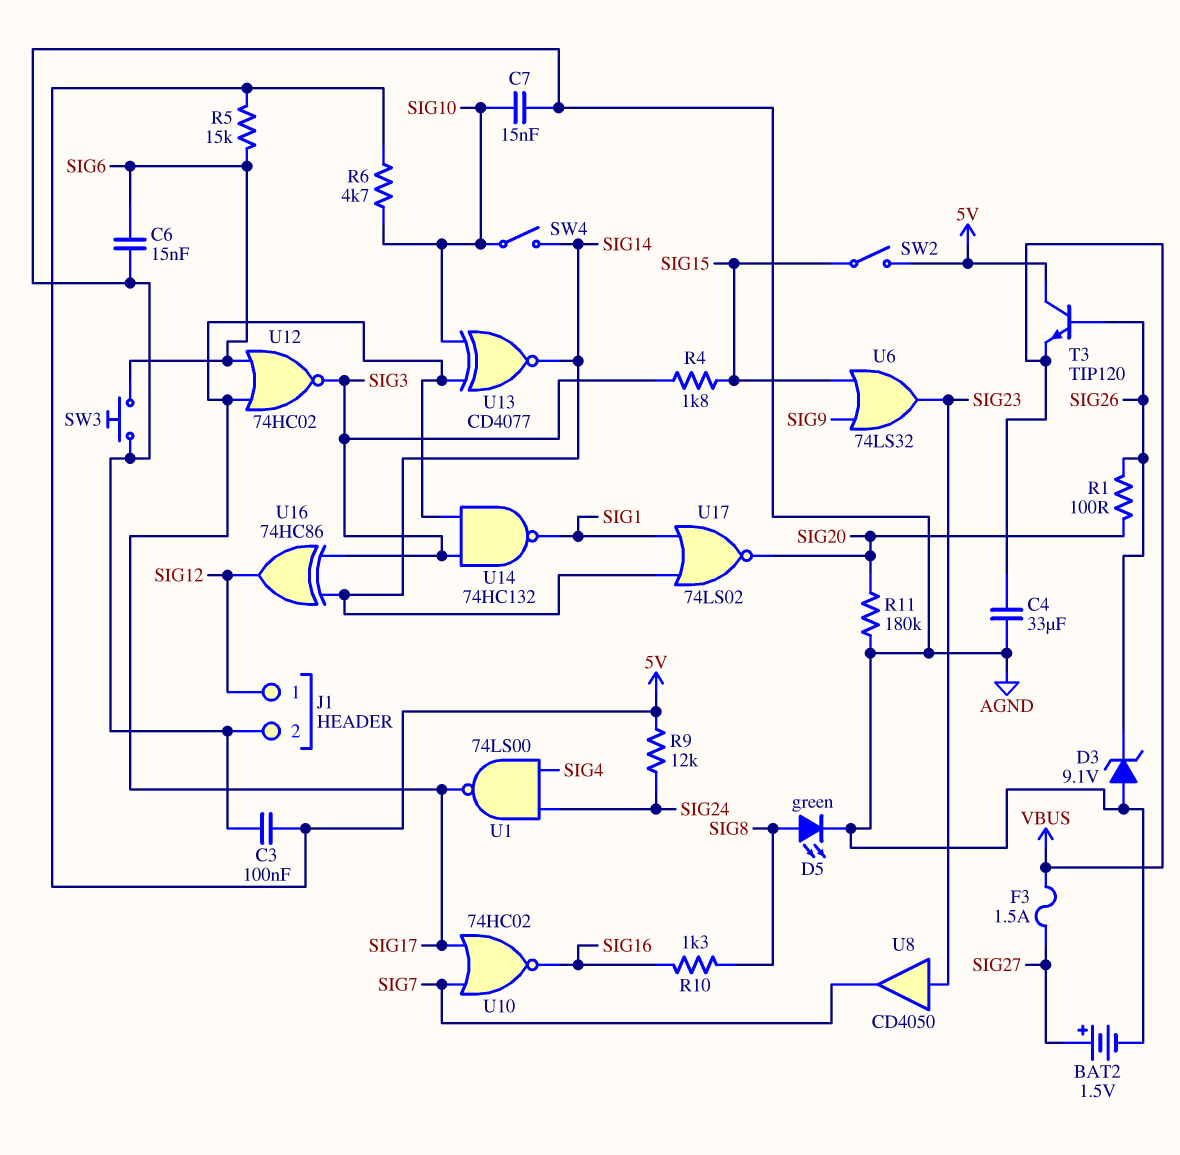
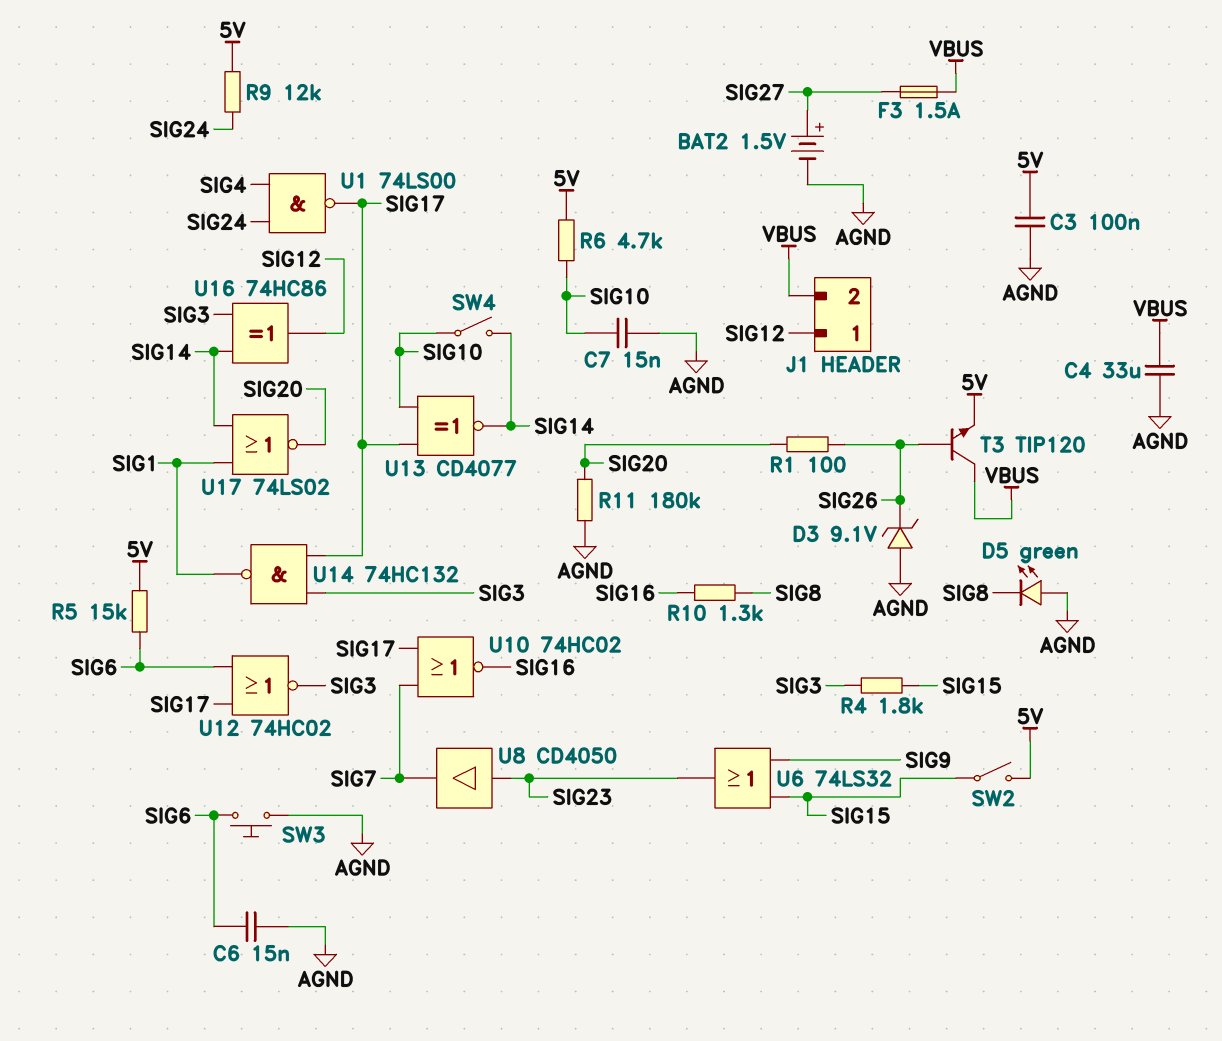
D5: LED green (A SIG8, K AGND) -> LED green (A AGND, K SIG8)
J1 pin 2: AGND -> VBUS
T3: NPN TIP120 (B SIG26, C 5V, E VBUS) -> NPN TIP120 (B SIG26, C VBUS, E 5V)

